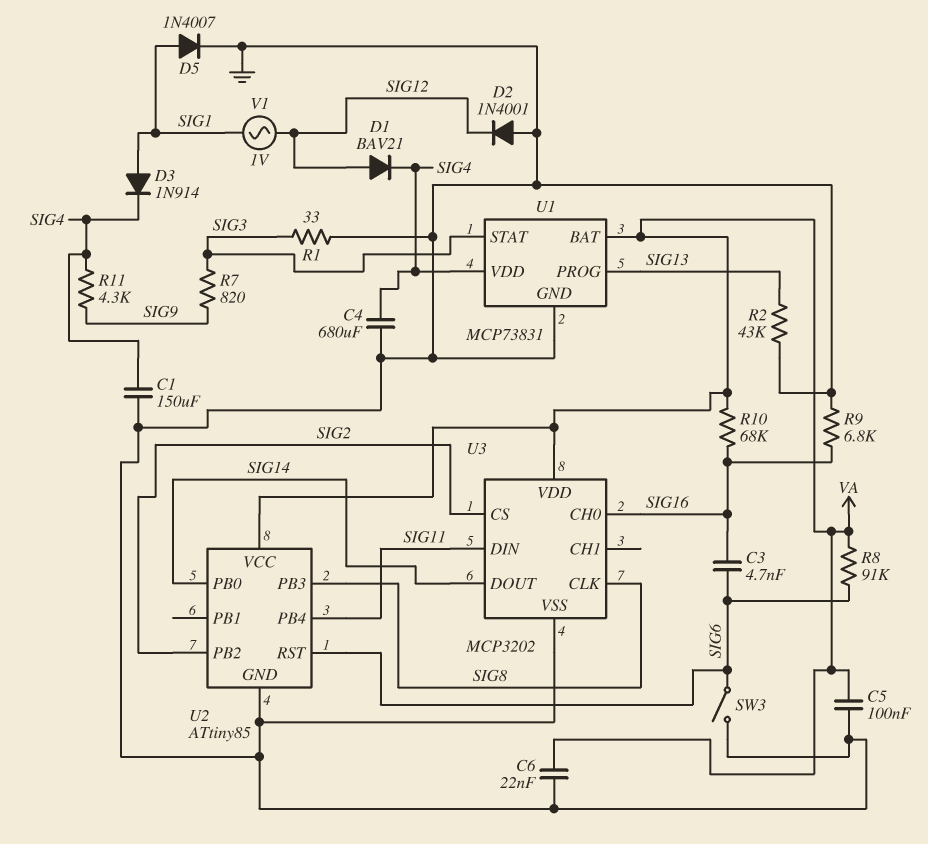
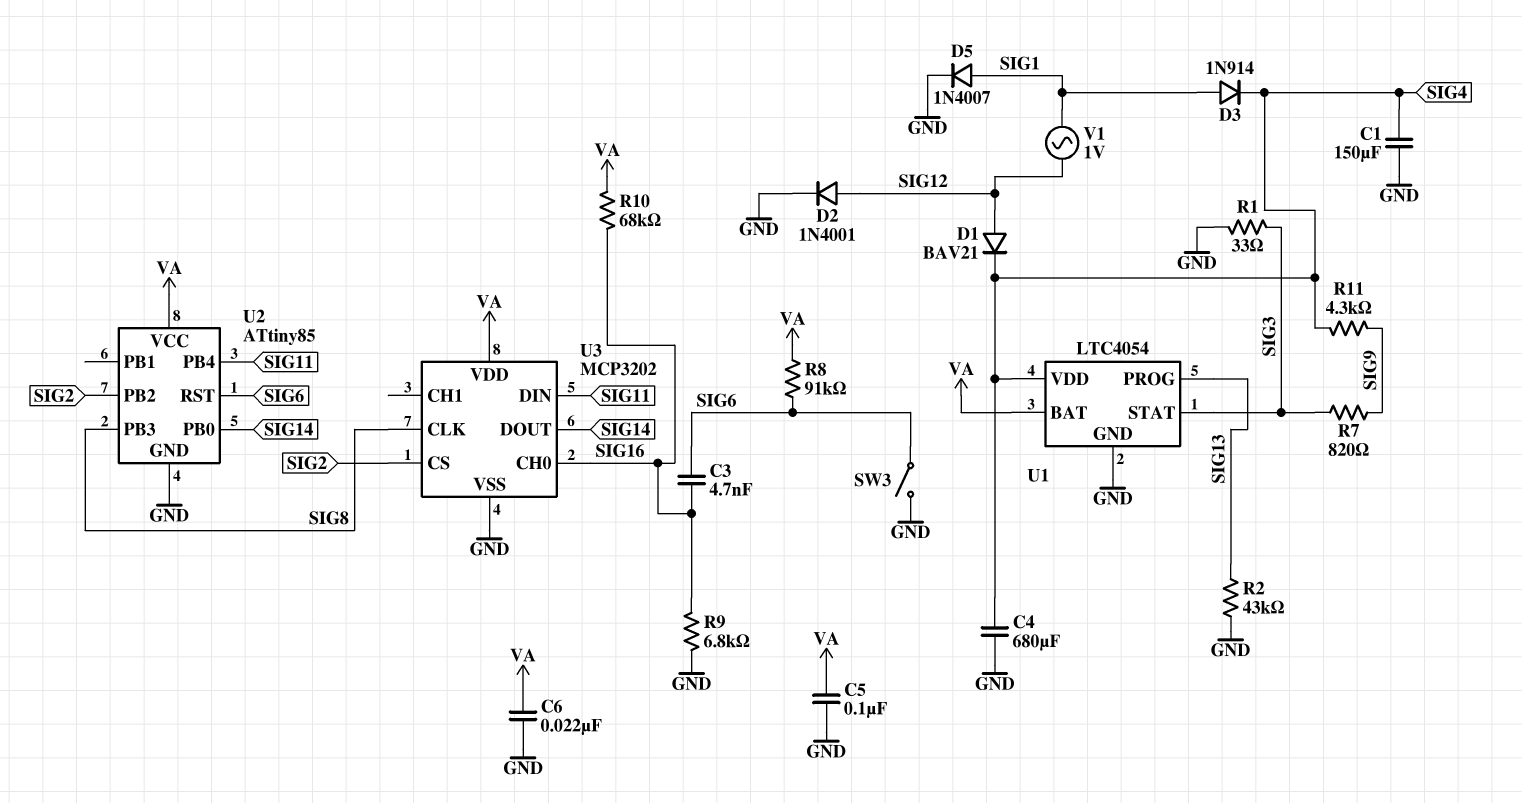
D2: diode 1N4001 (A GND, K SIG12) -> diode 1N4001 (A SIG12, K GND)
U1: MCP73831 -> LTC4054

